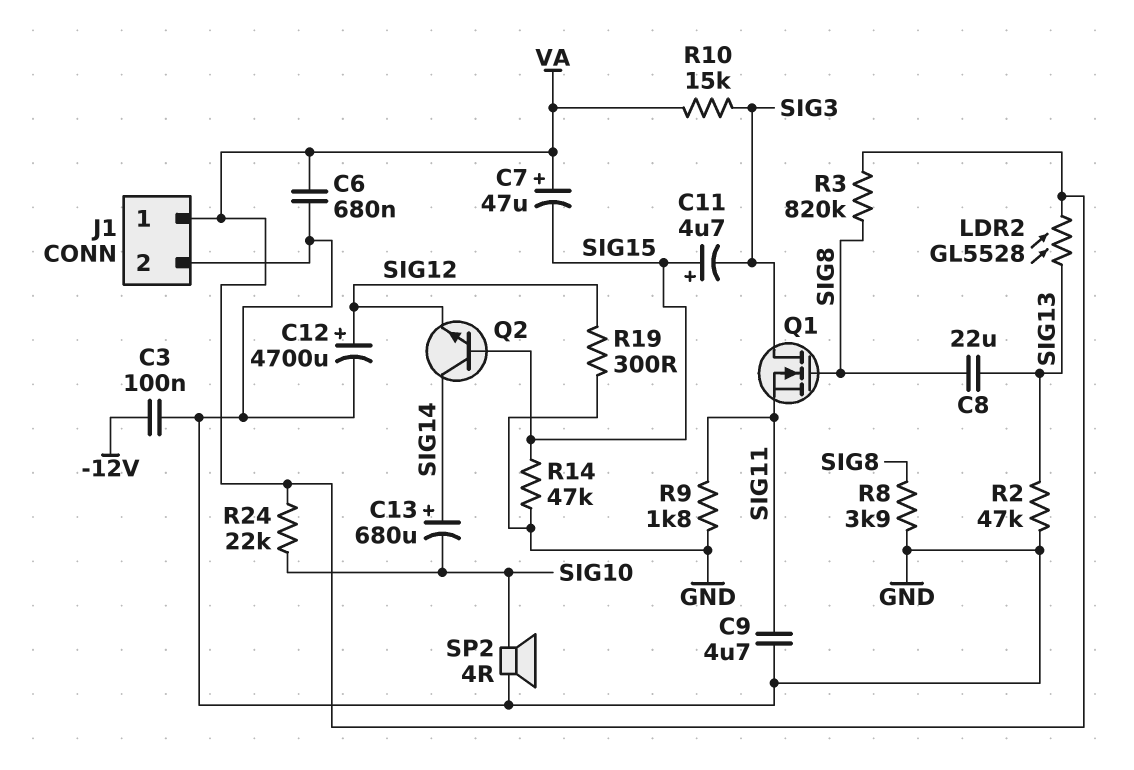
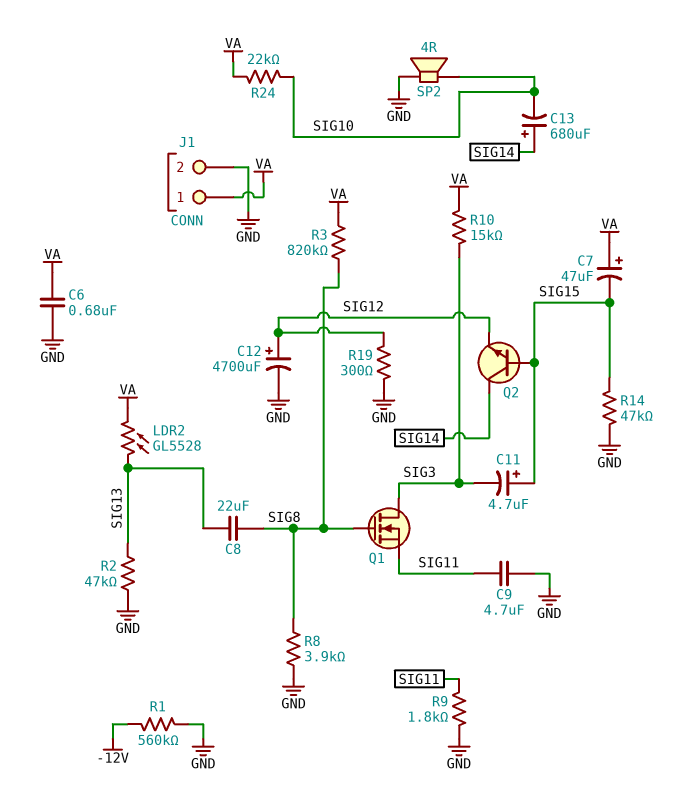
C3: 100nF (-12V, GND) -> none
R1: none -> 560k (-12V, GND)

